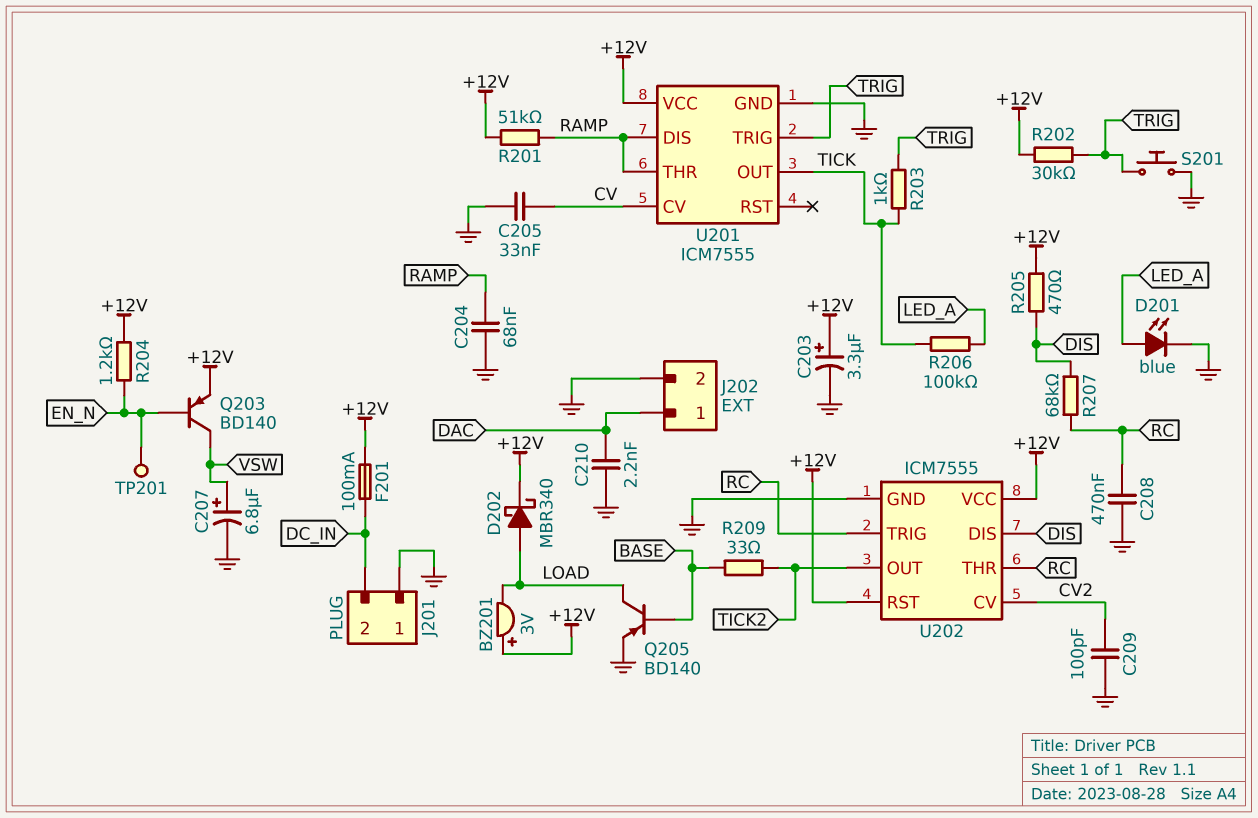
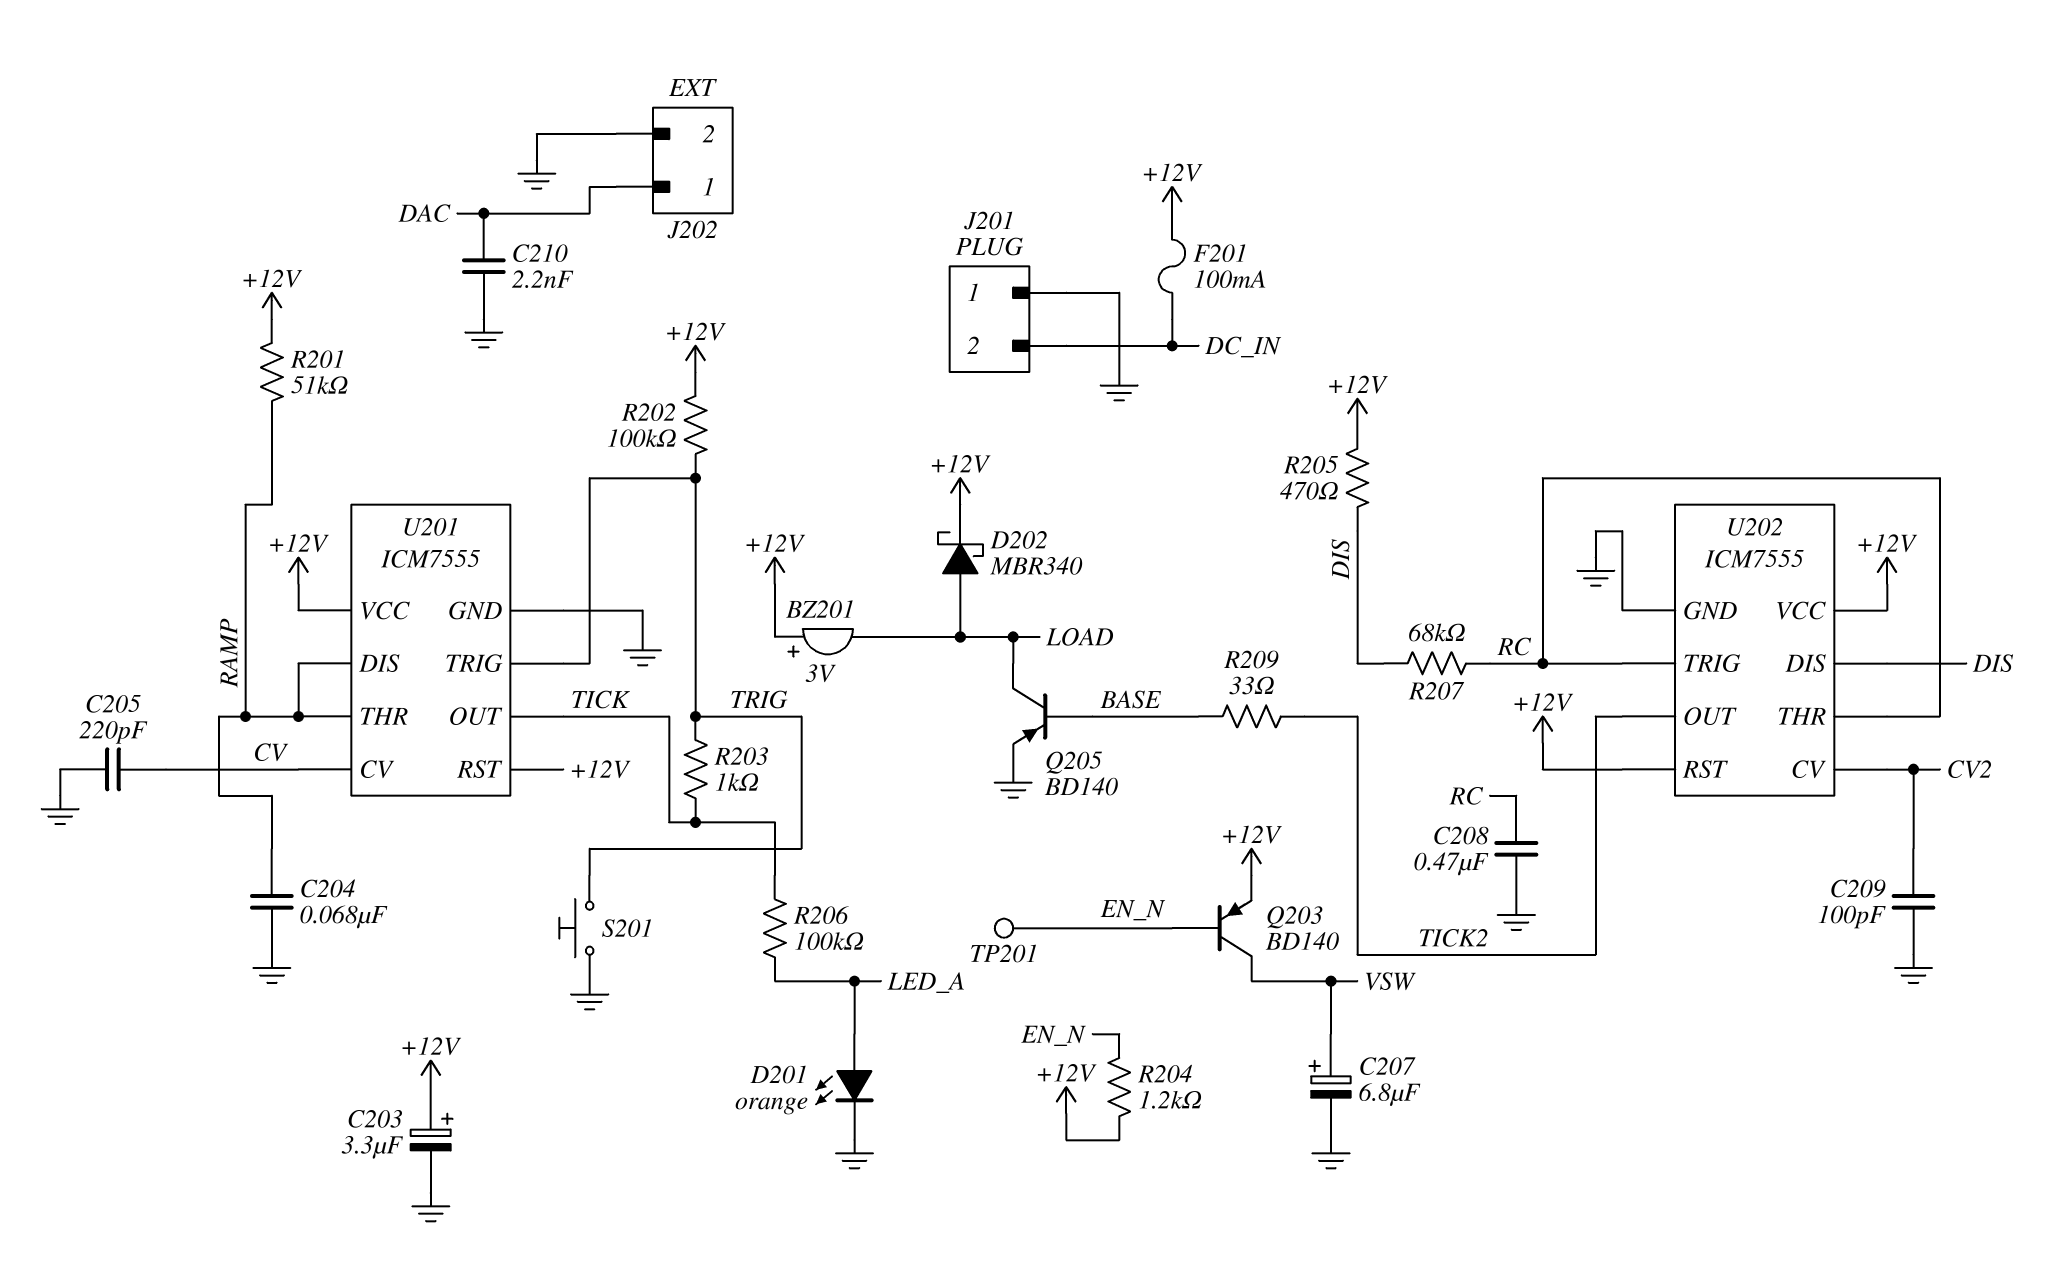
C205: 33nF (CV, GND) -> 220pF (CV, GND)
D201: LED blue (A LED_A, K GND) -> LED orange (A LED_A, K GND)
R202: 30k (+12V, TRIG) -> 100k (+12V, TRIG)
U201 pin RST: none -> +12V

